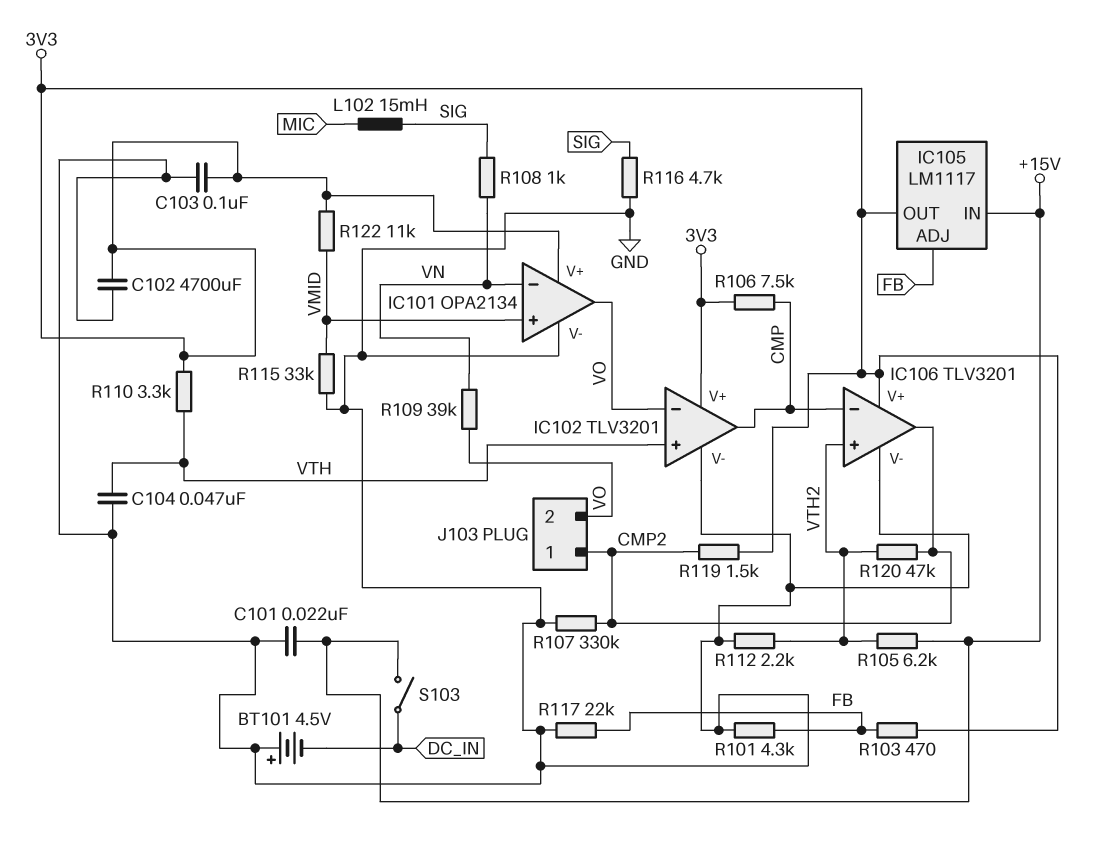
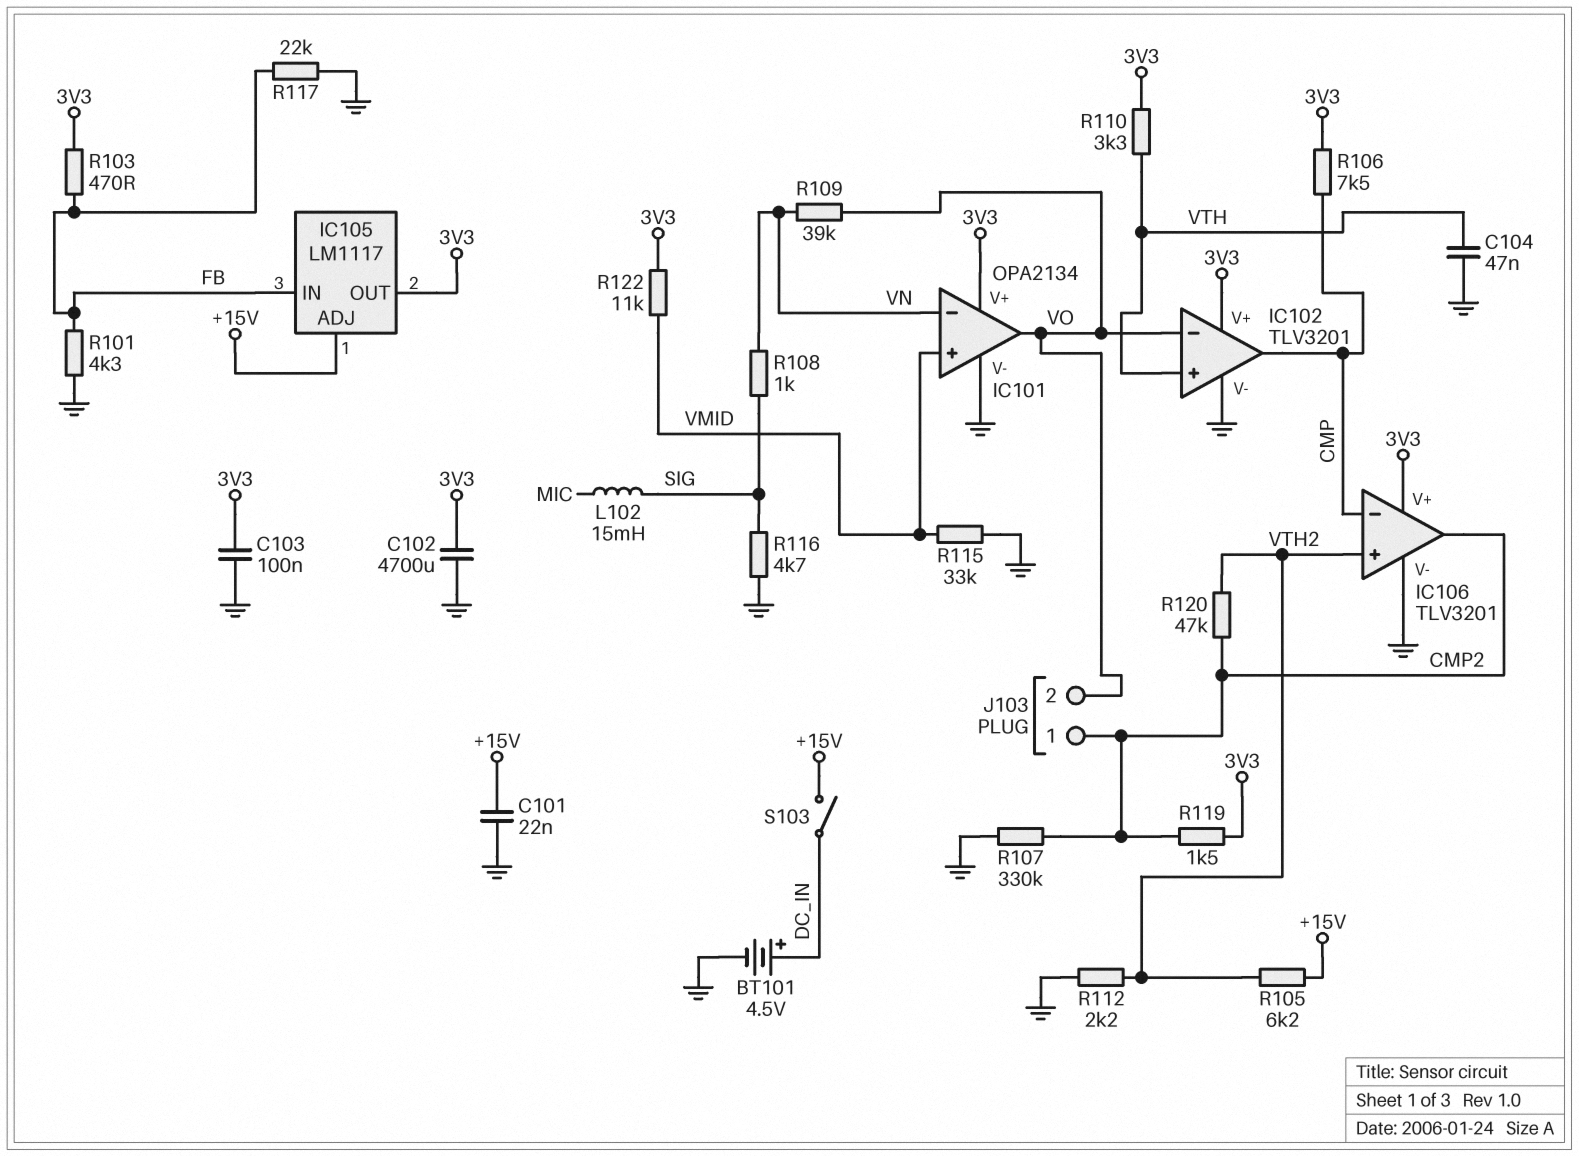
BT101: 4.5V (plus GND, minus DC_IN) -> 4.5V (plus DC_IN, minus GND)
IC105 pin ADJ: FB -> +15V
IC105 pin IN: +15V -> FB

